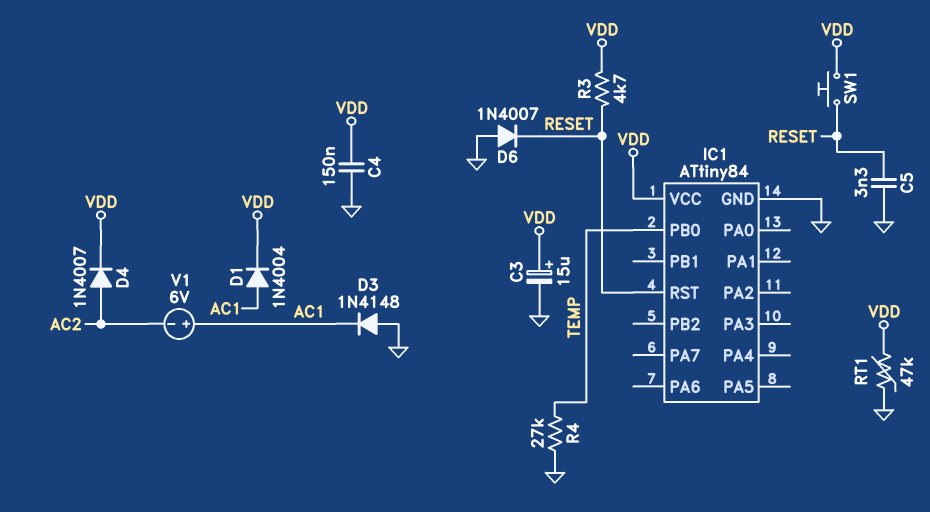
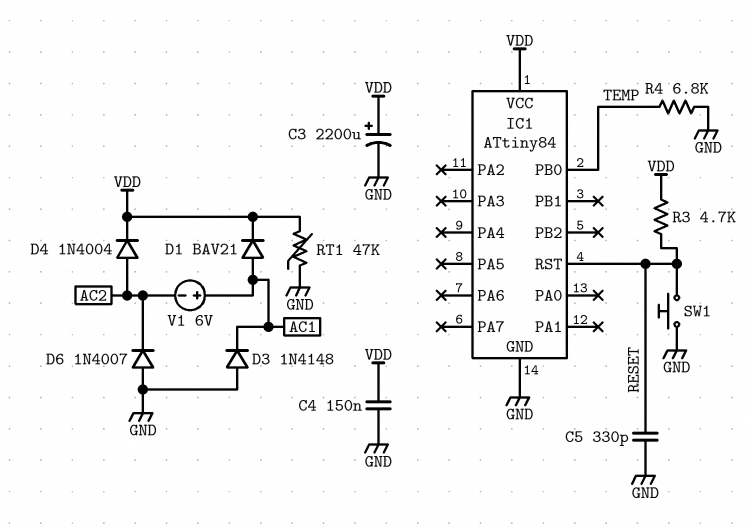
C3: 15uF (plus VDD, minus GND) -> 2200uF (plus VDD, minus GND)
C5: 3.3nF (GND, RESET) -> 330pF (GND, RESET)
D1: diode 1N4004 (A AC1, K VDD) -> diode BAV21 (A AC1, K VDD)
D4: diode 1N4007 (A AC2, K VDD) -> diode 1N4004 (A AC2, K VDD)
D6: diode 1N4007 (A GND, K RESET) -> diode 1N4007 (A GND, K AC2)
R4: 27k (GND, TEMP) -> 6.8k (GND, TEMP)
SW1: button (RESET, VDD) -> button (GND, RESET)

